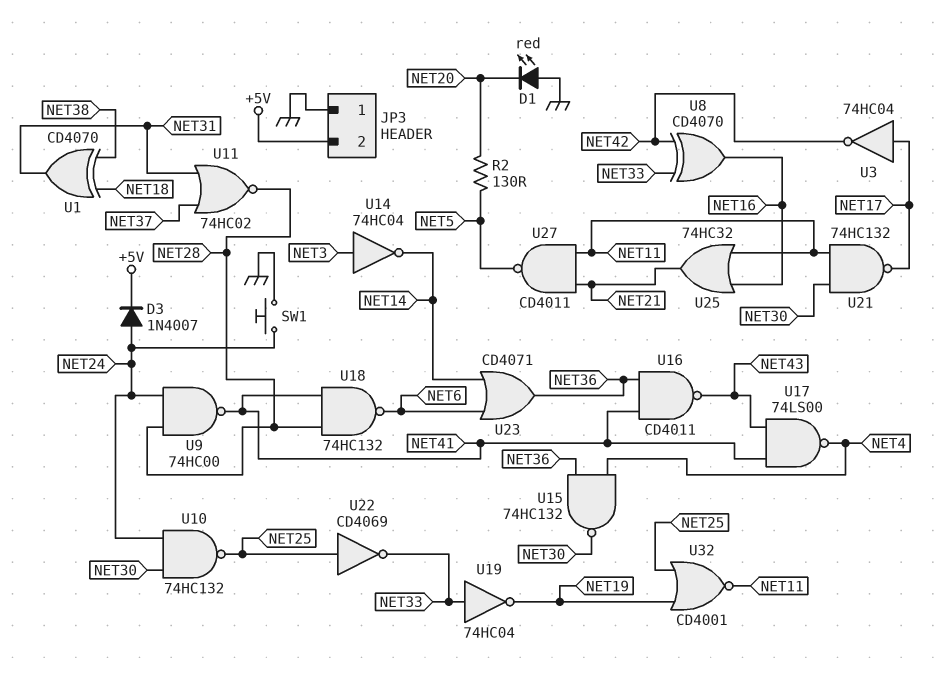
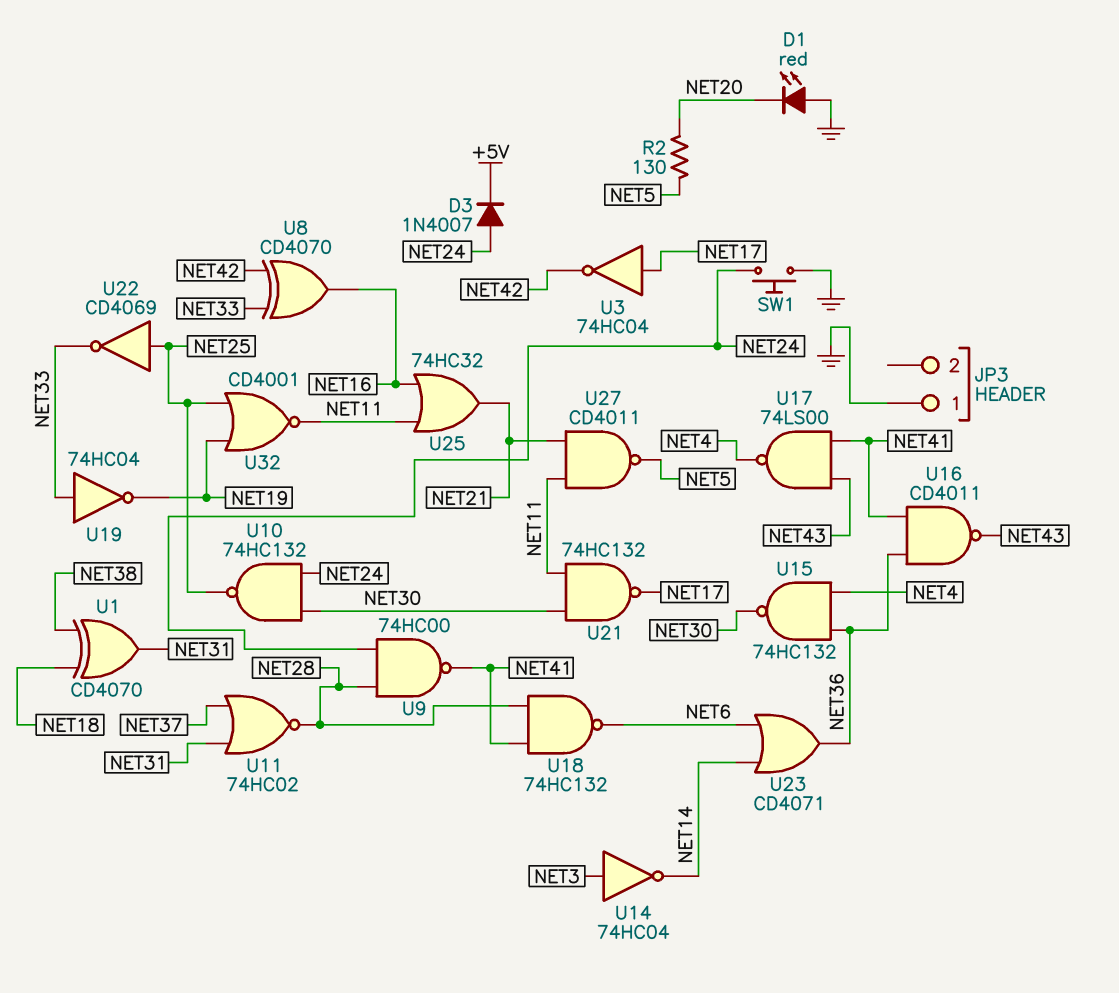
JP3 pin 2: +5V -> none

